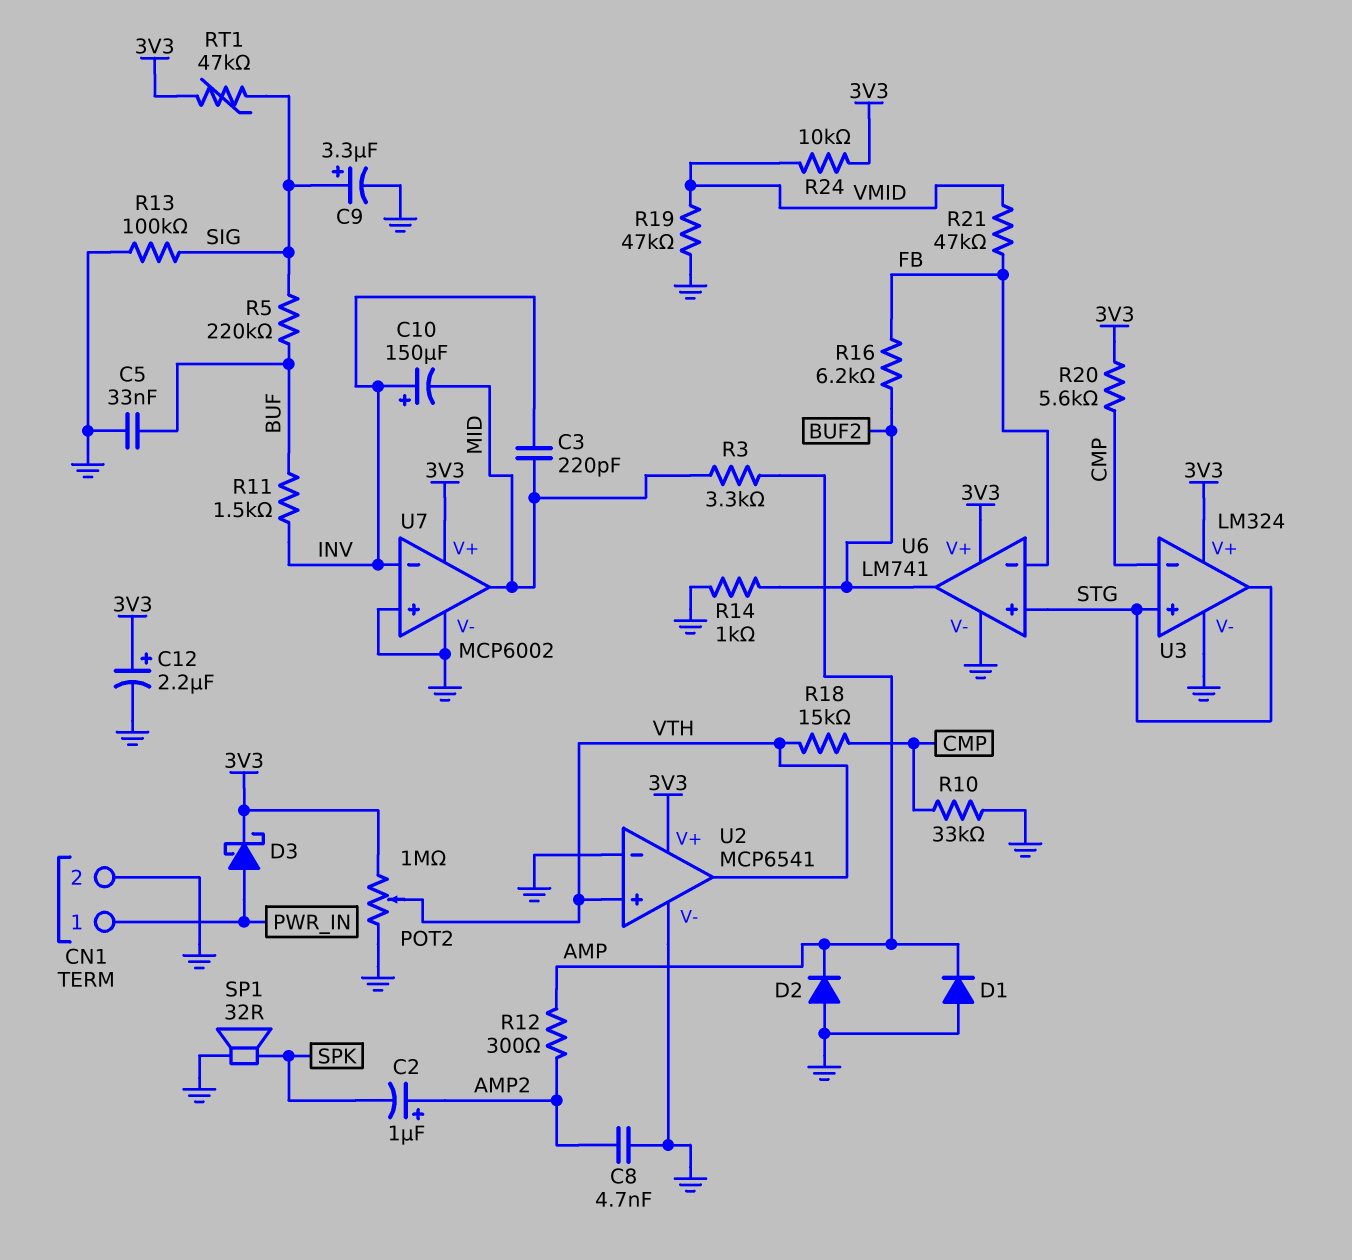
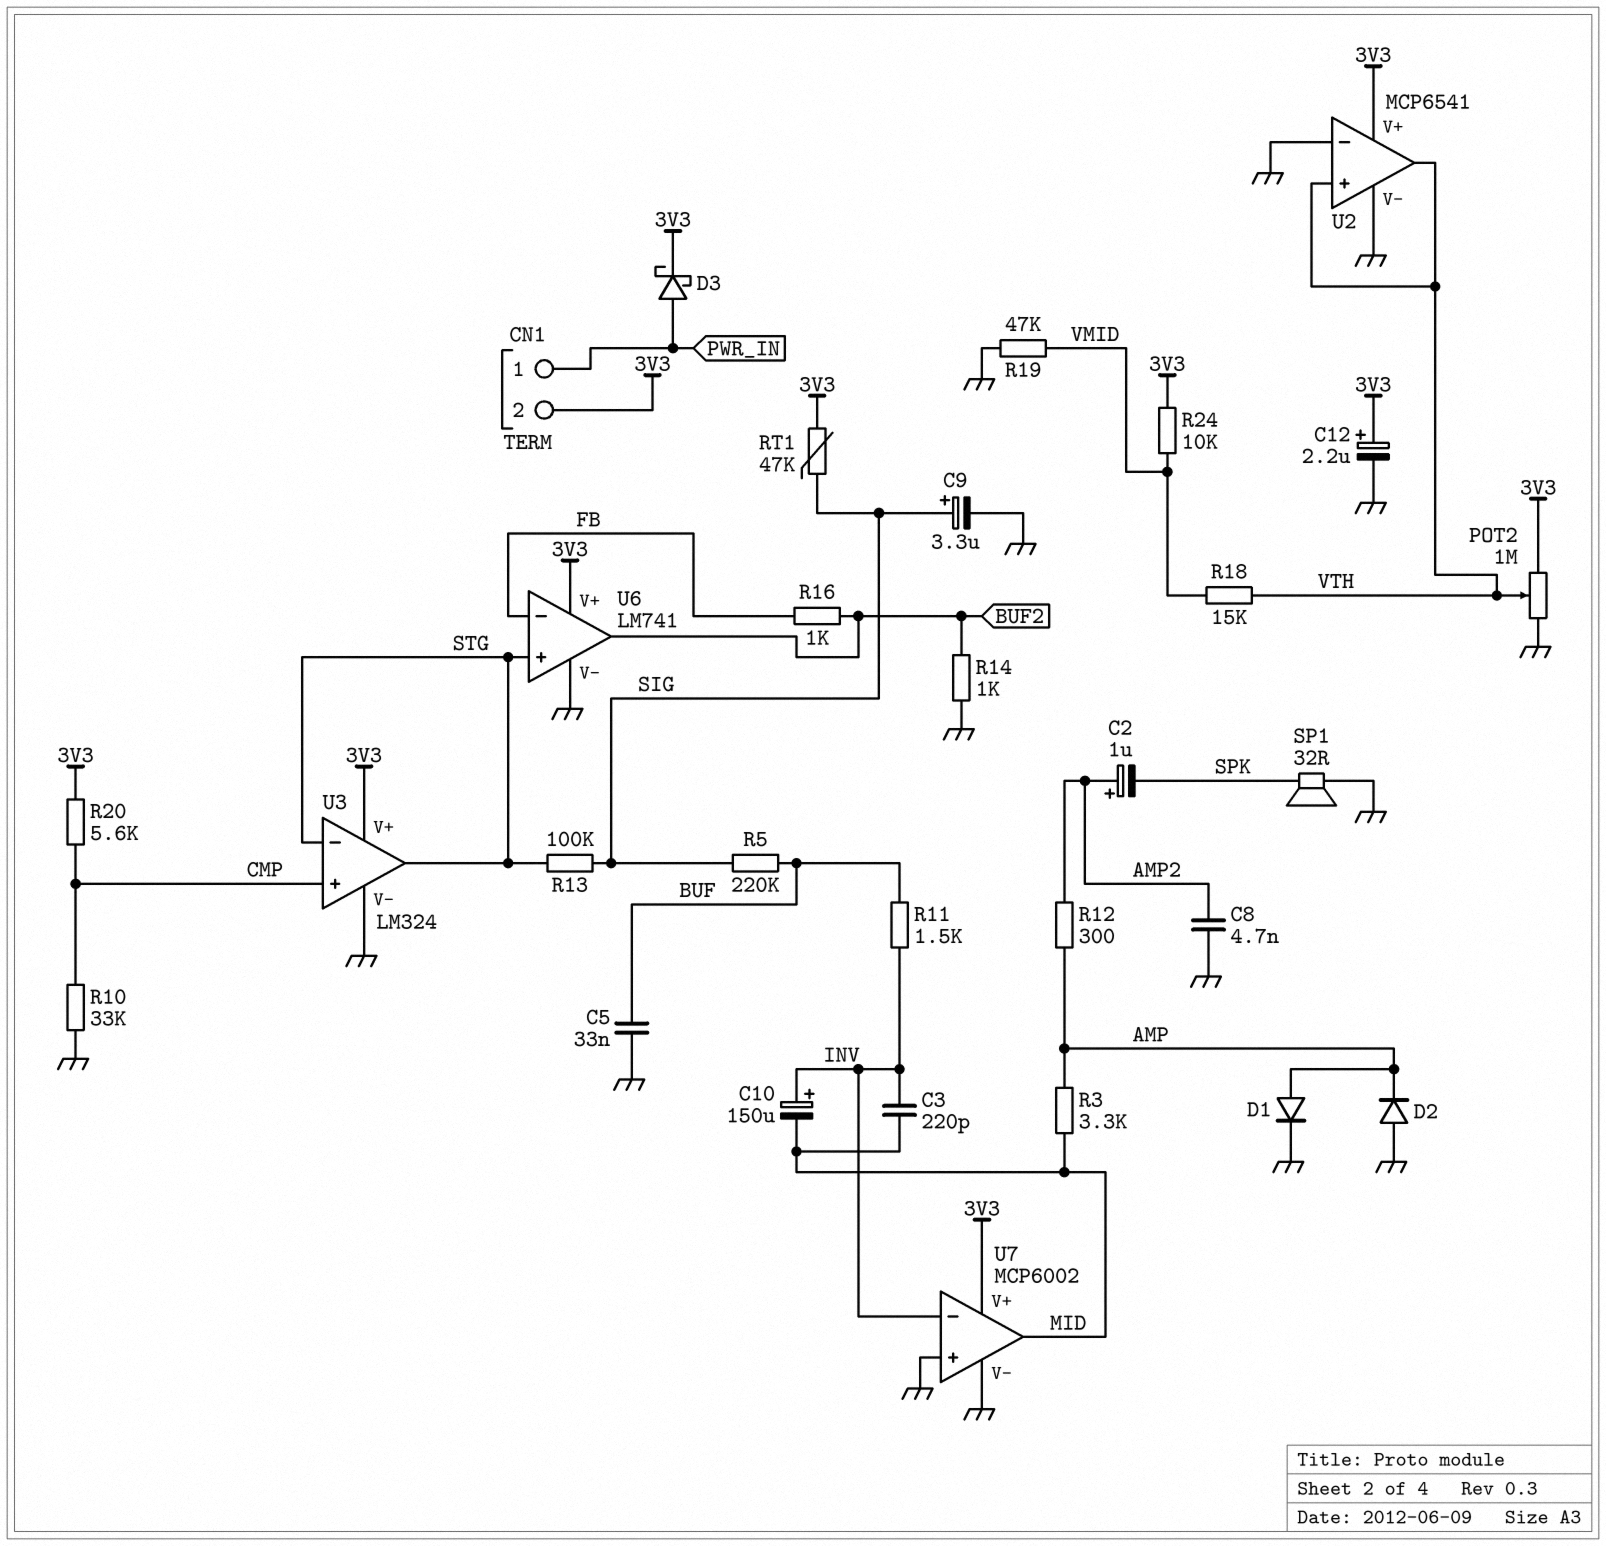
CN1 pin 2: GND -> 3V3
D1: diode (A GND, K AMP) -> diode (A AMP, K GND)
R13: 100k (GND, SIG) -> 100k (SIG, STG)
R16: 6.2k (BUF2, FB) -> 1k (BUF2, FB)
R18: 15k (CMP, VTH) -> 15k (VMID, VTH)
R21: 47k (FB, VMID) -> none
U3 pin in+: STG -> CMP
U3 pin in-: CMP -> STG

